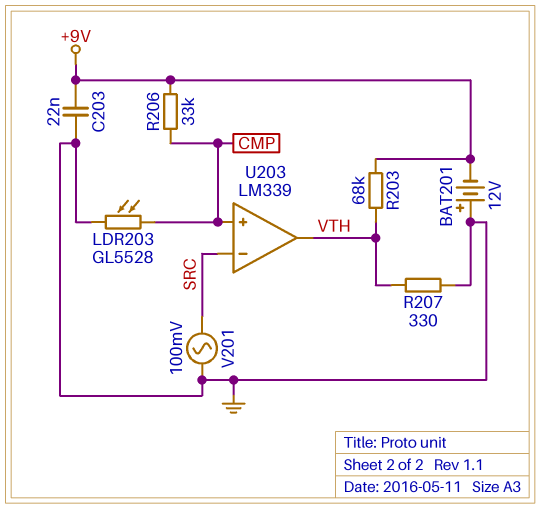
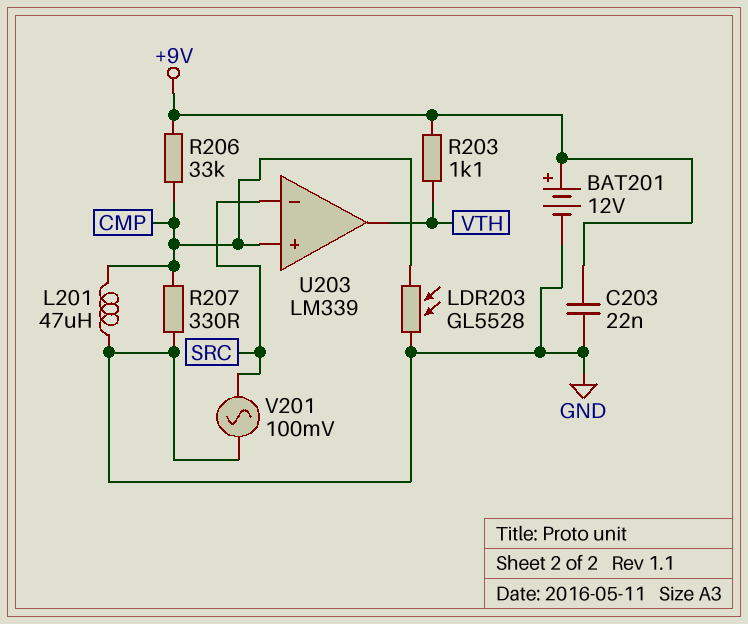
BAT201: 12V (plus GND, minus +9V) -> 12V (plus +9V, minus GND)
L201: none -> 47uH (CMP, GND)
R203: 68k (+9V, VTH) -> 1.1k (+9V, VTH)
R207: 330 (GND, VTH) -> 330 (CMP, GND)

